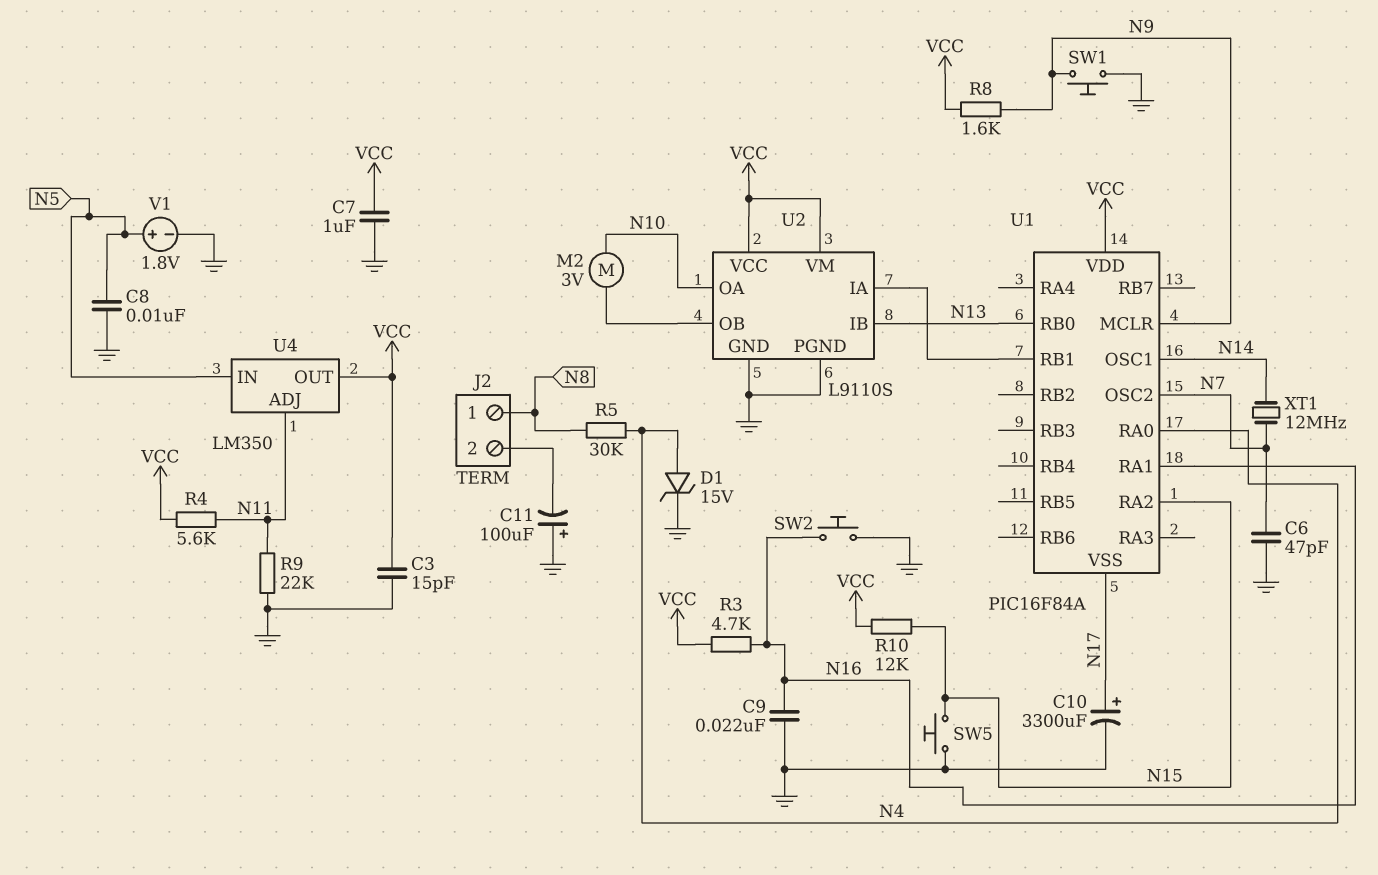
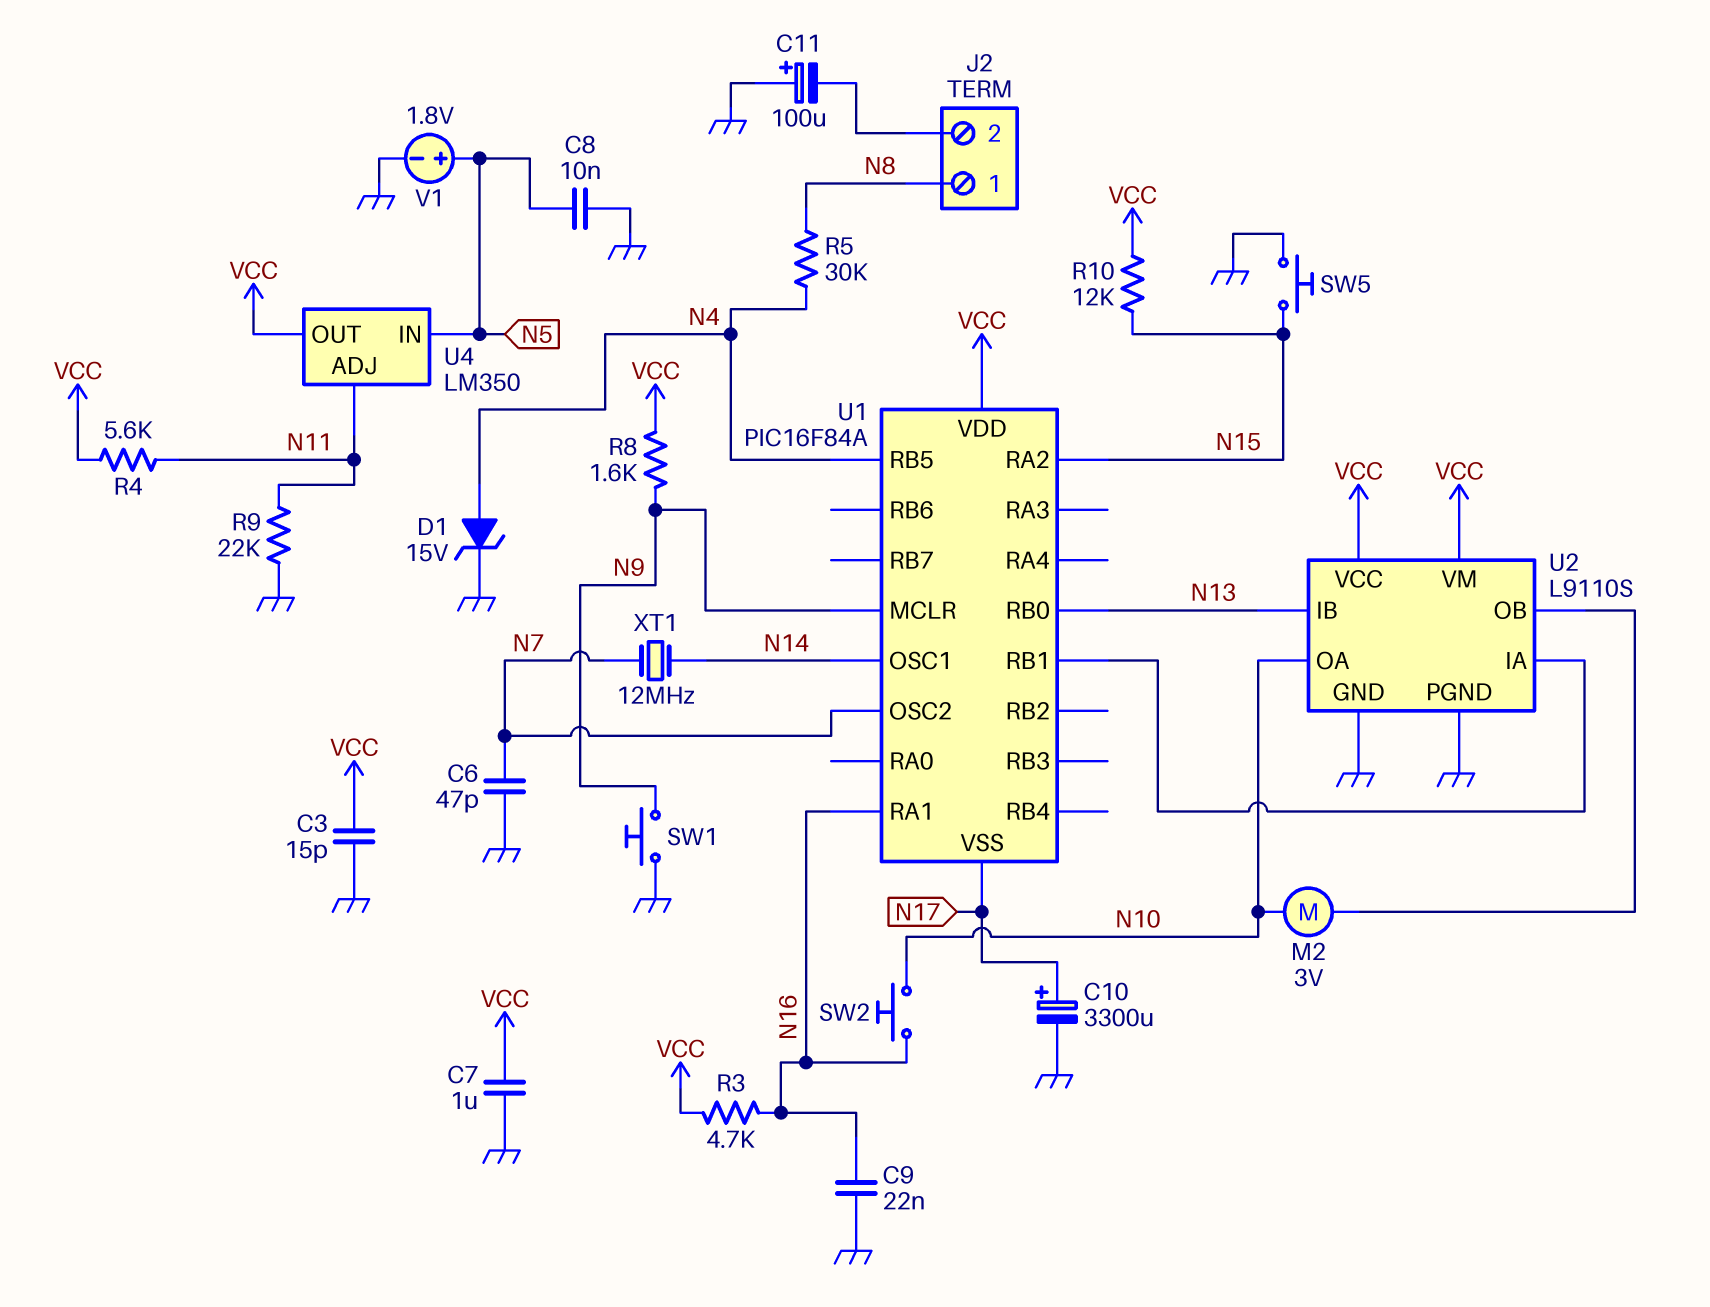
SW2: button (GND, N16) -> button (N10, N16)
U1 pin RA0: N4 -> none
U1 pin RB5: none -> N4

